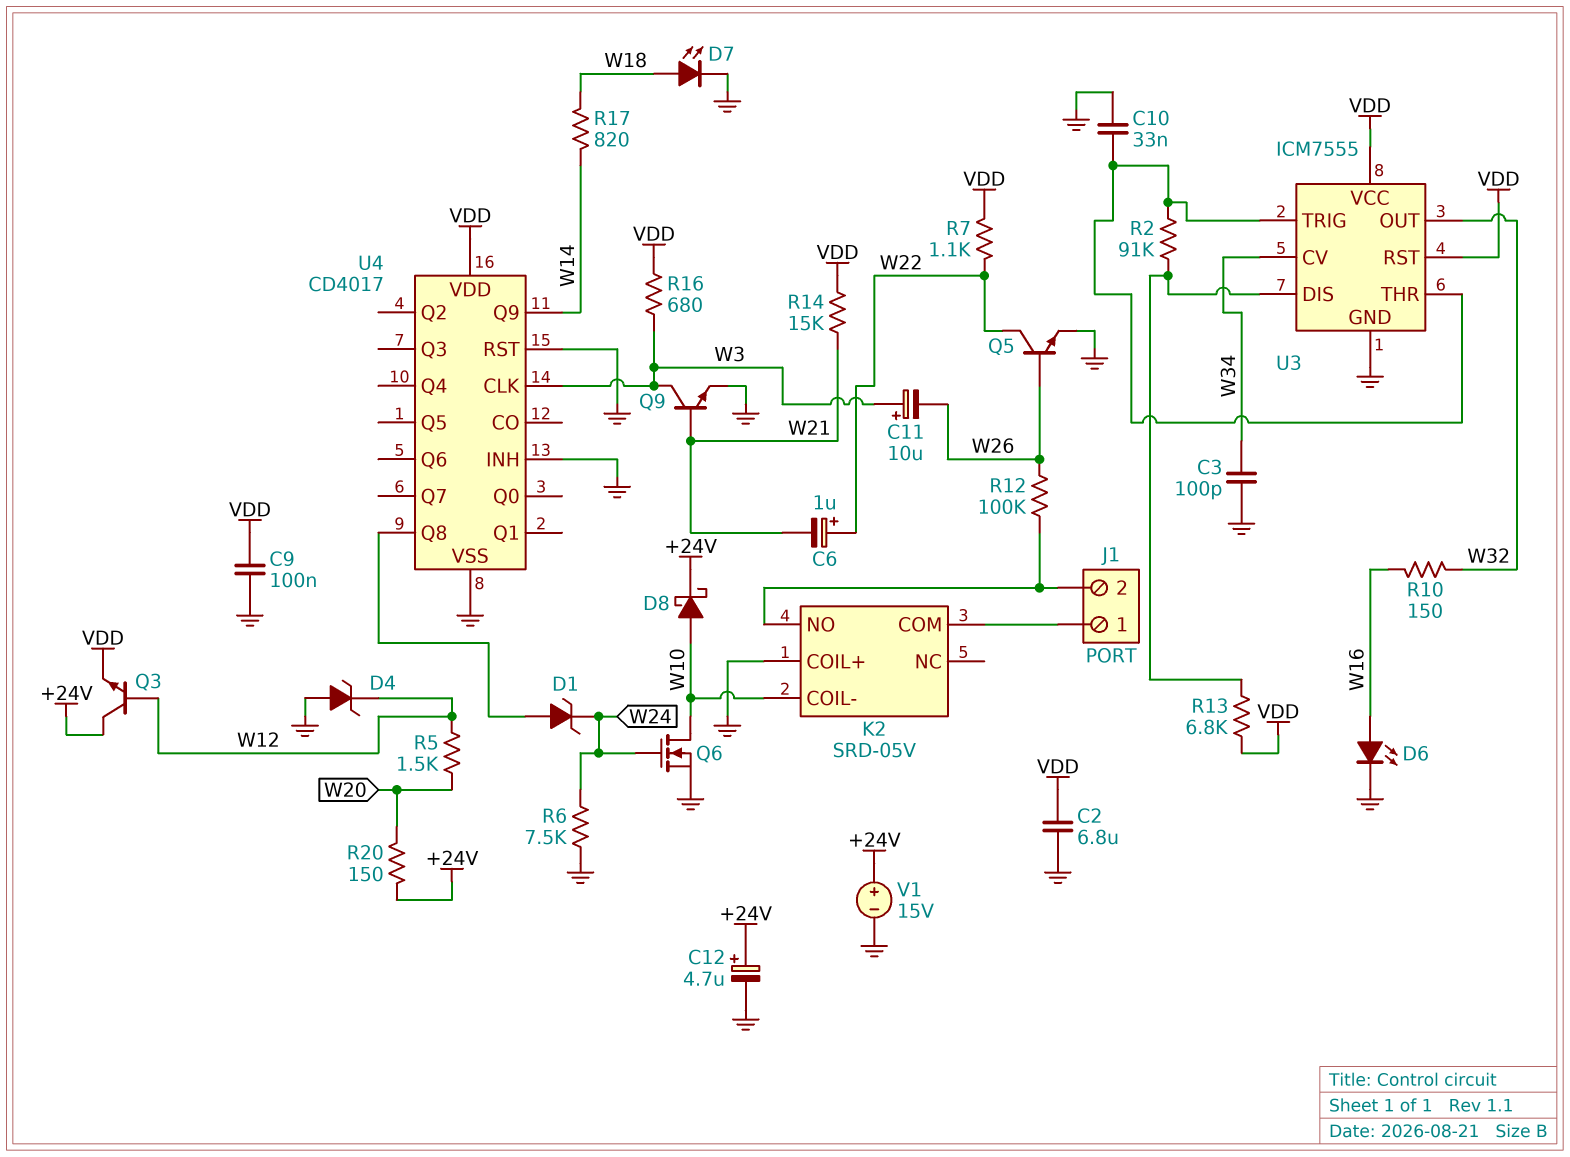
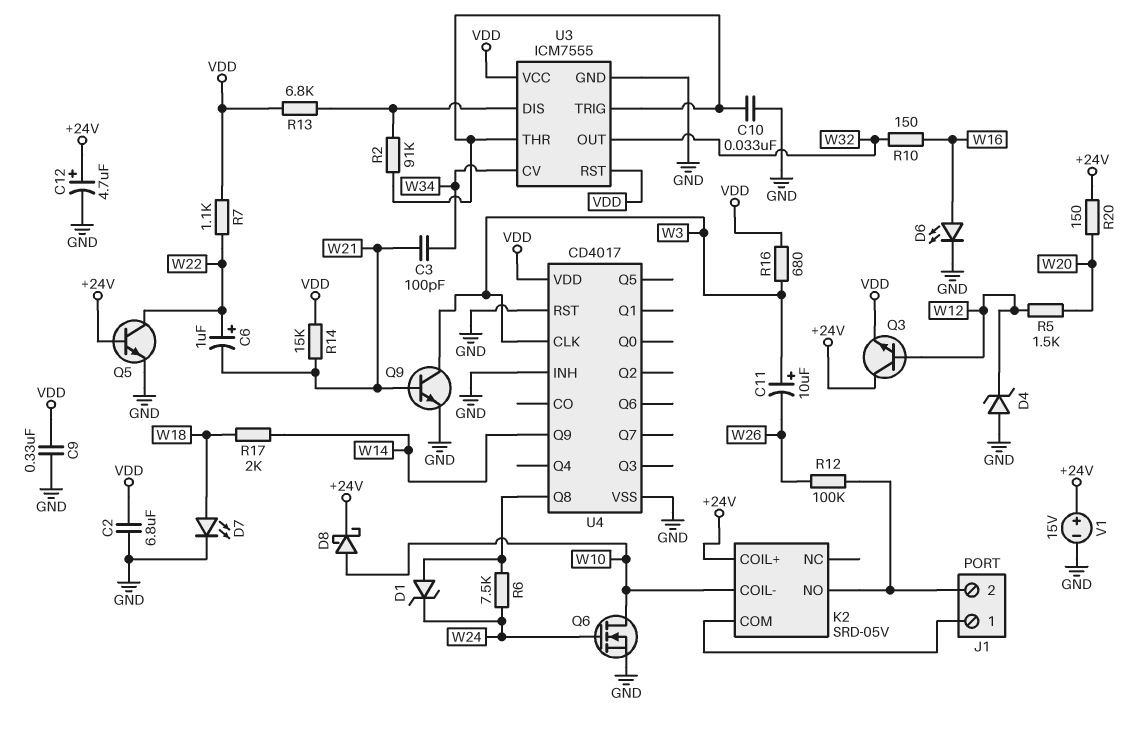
C3: 100pF (GND, W34) -> 100pF (W21, W34)
C9: 100nF (GND, VDD) -> 330nF (GND, VDD)
K2 pin COIL+: GND -> +24V
Q5: NPN (B W26, C W22, E GND) -> NPN (B +24V, C W22, E GND)
R6: 7.5k (GND, W24) -> 7.5k (U4/Q8, W24)
R17: 820 (W14, W18) -> 2k (W14, W18)

